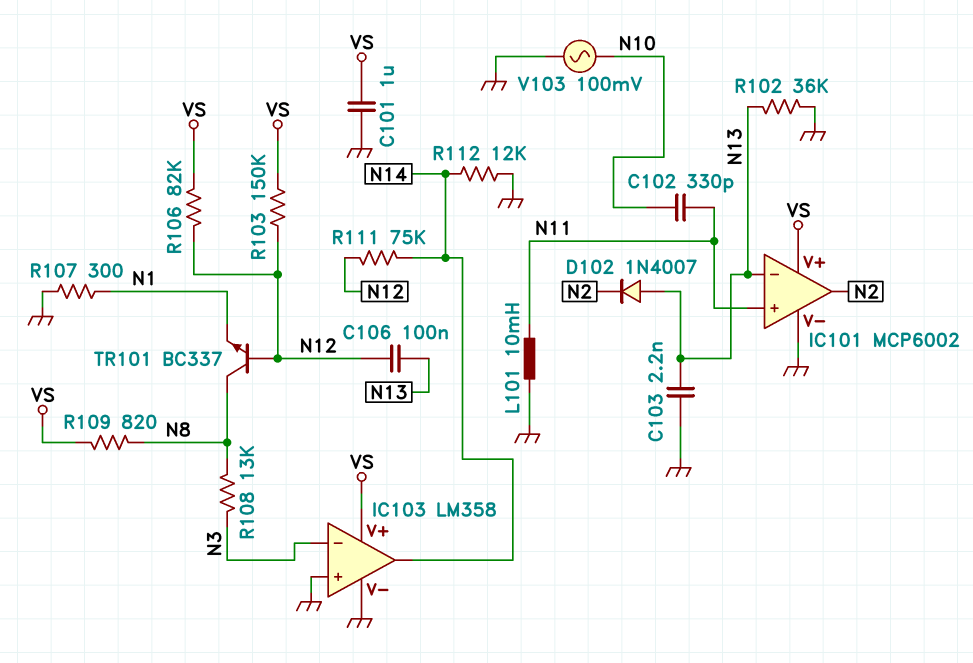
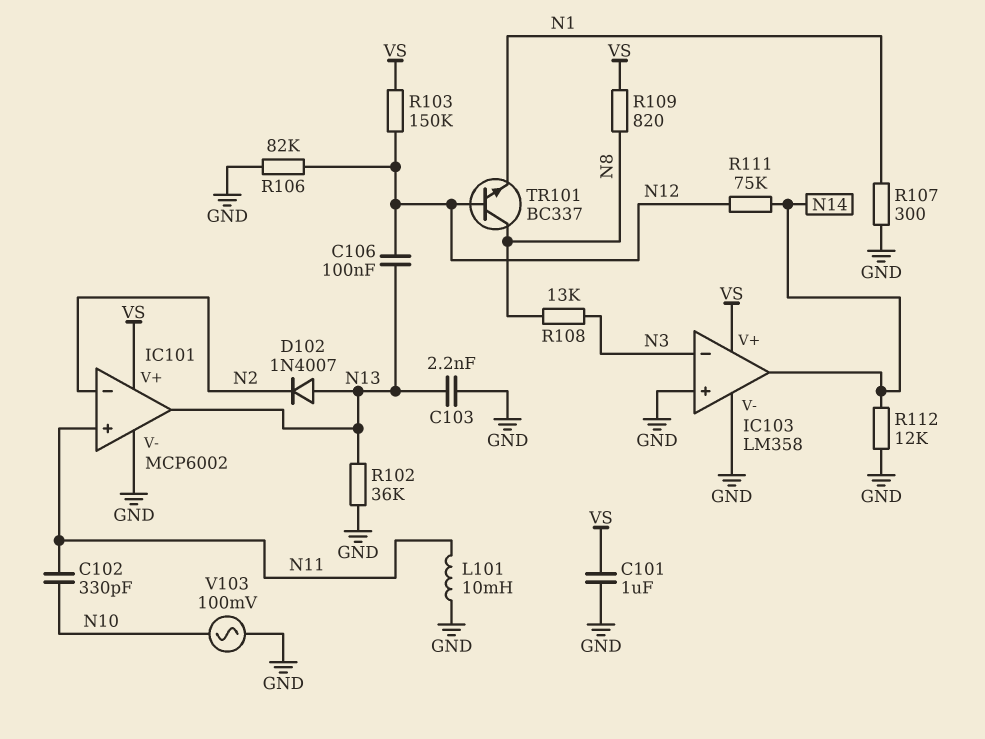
IC101 pin in-: N13 -> N2
IC101 pin out: N2 -> N13
R106: 82k (N12, VS) -> 82k (GND, N12)

